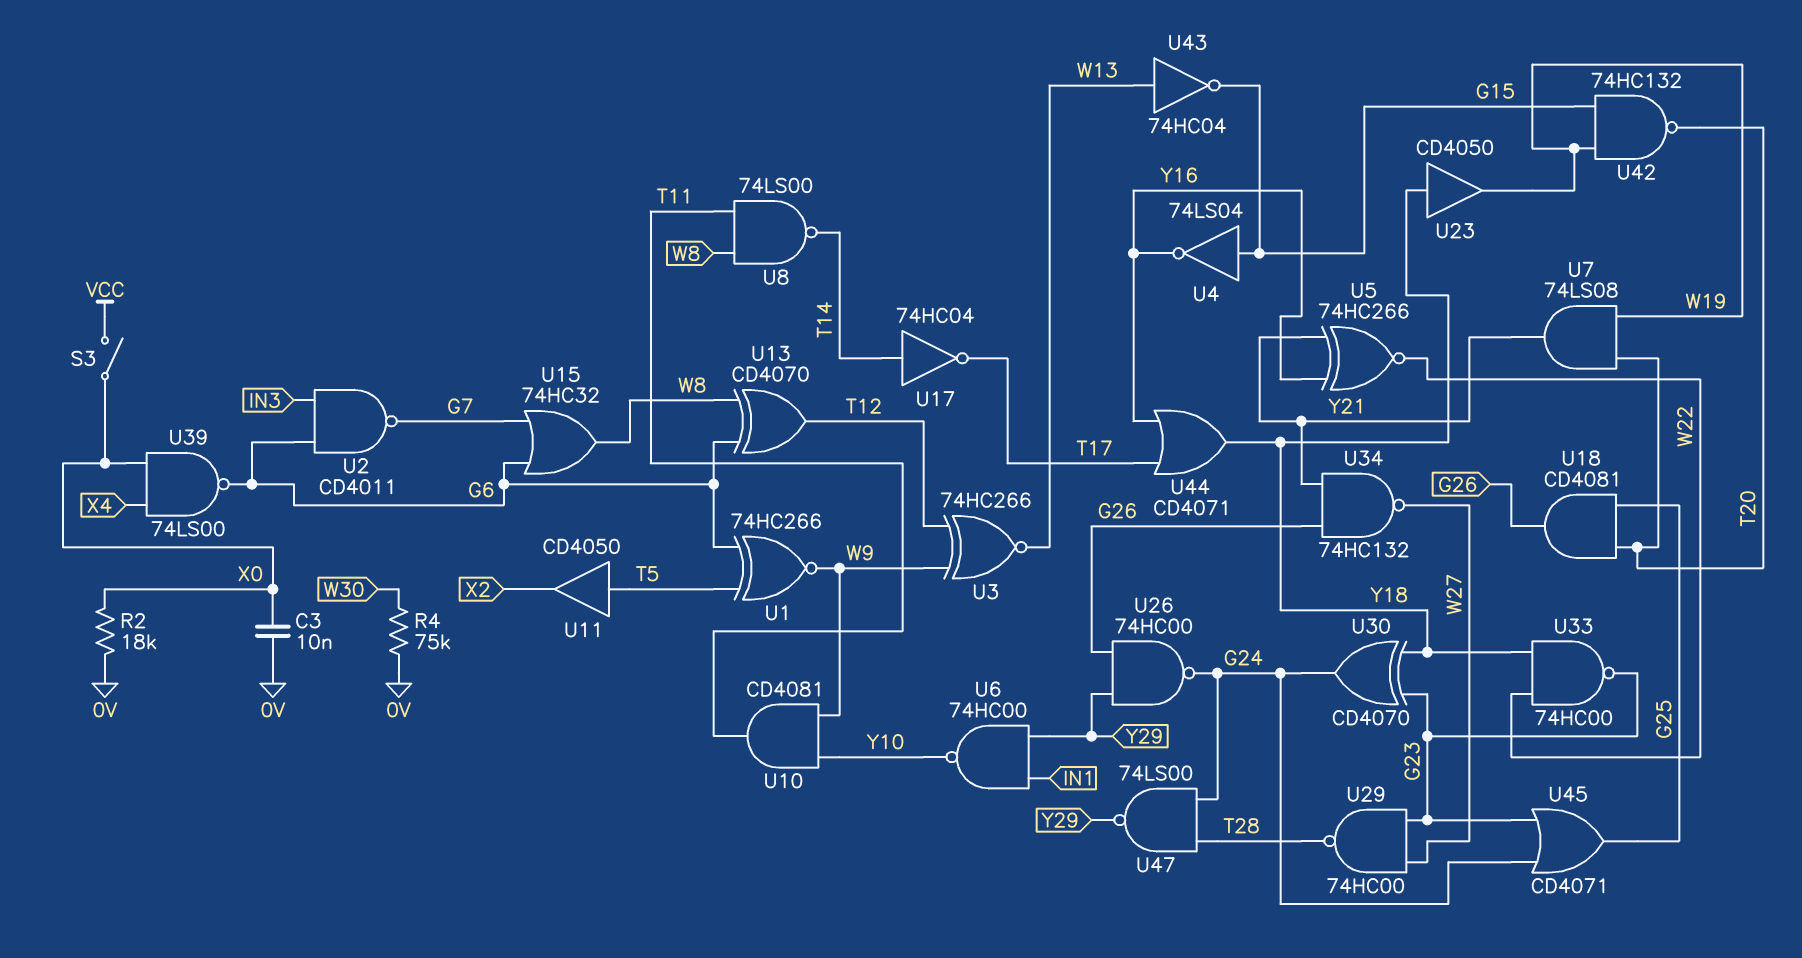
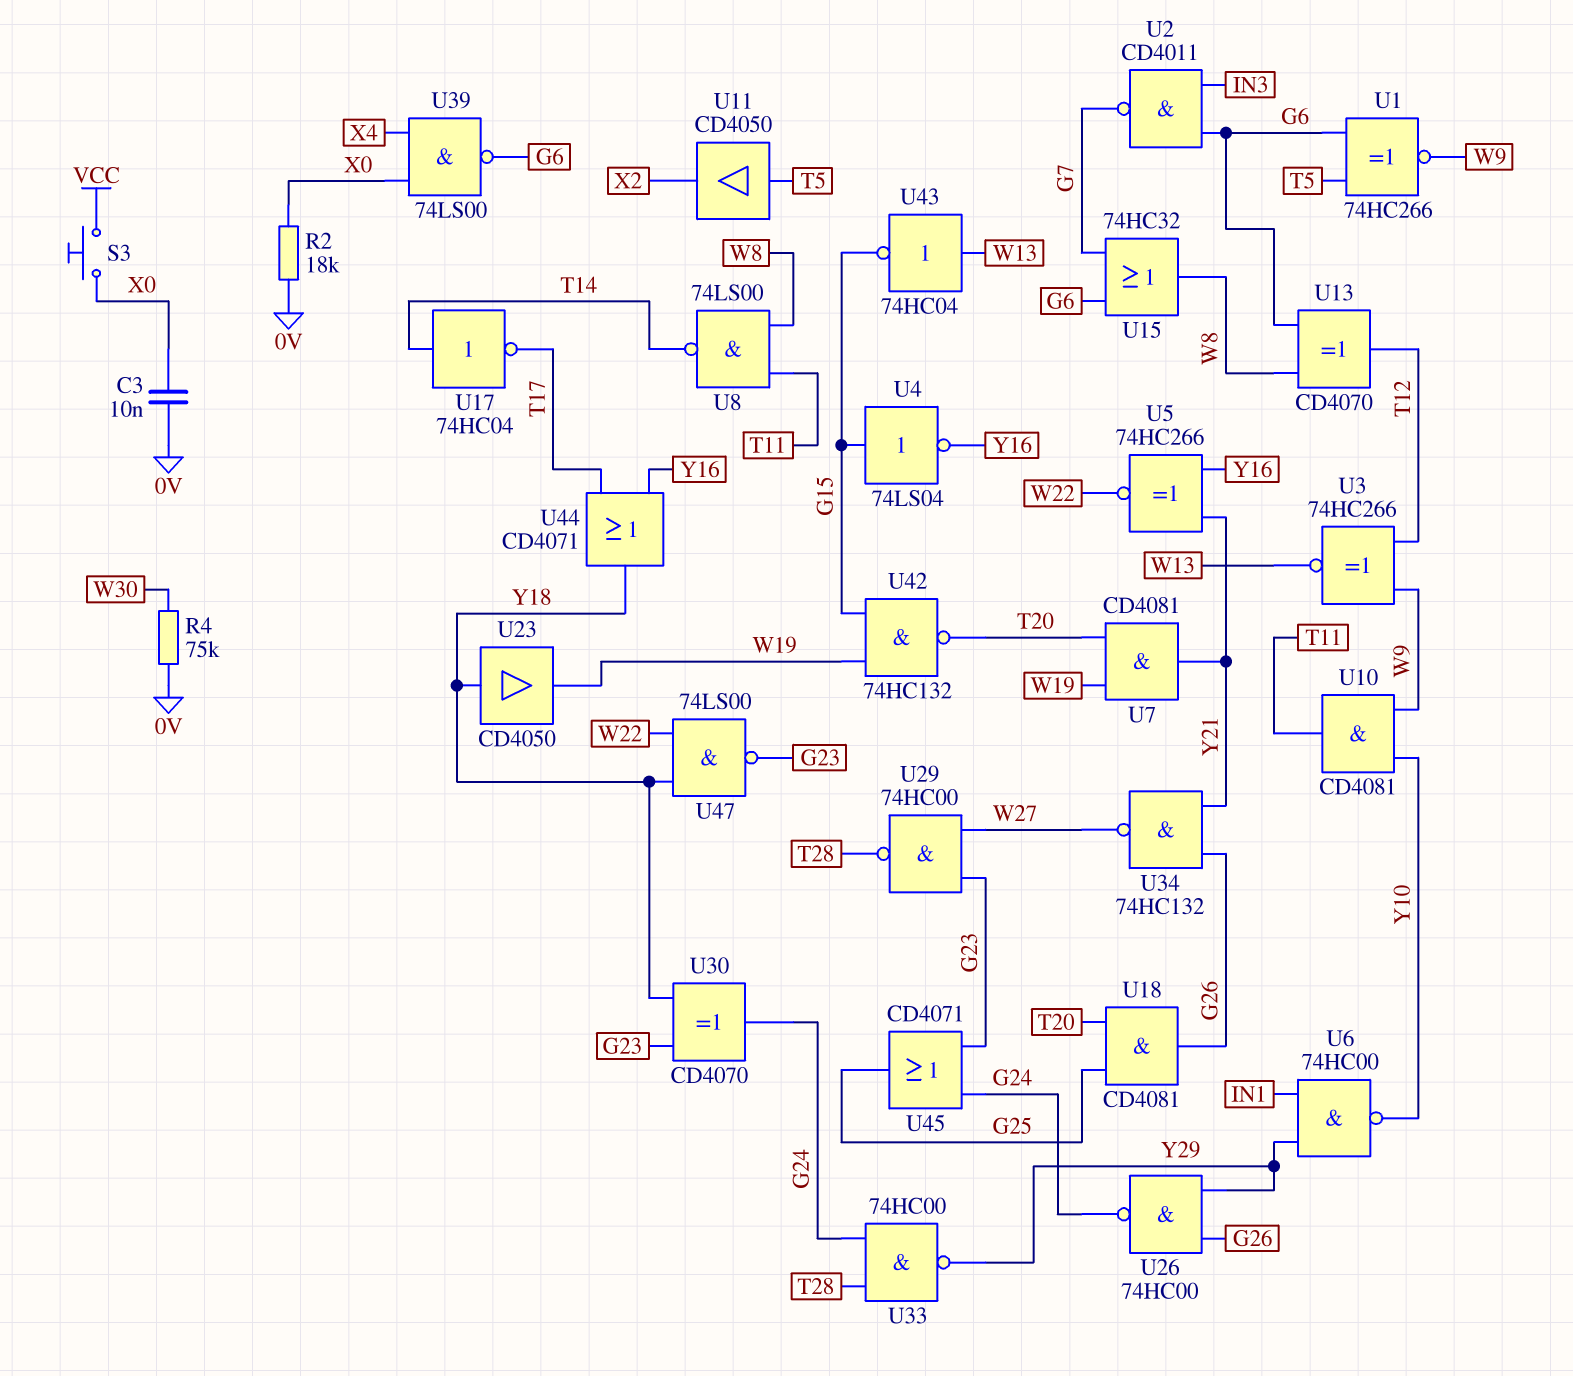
S3: switch (VCC, X0) -> button (VCC, X0)
U7: AND 74LS08 (in T20, in W19, out Y21) -> AND CD4081 (in T20, in W19, out Y21)
U33: NAND 74HC00 (in W22, in Y18, out G23) -> NAND 74HC00 (in G24, in T28, out Y29)
U47: NAND 74LS00 (in G24, in T28, out Y29) -> NAND 74LS00 (in W22, in Y18, out G23)

